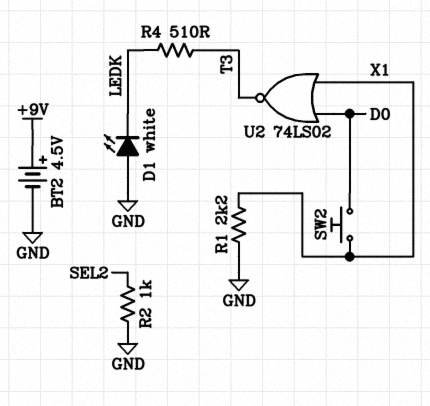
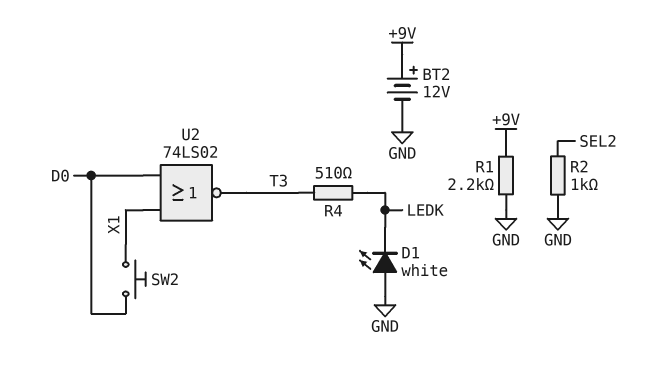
BT2: 4.5V (plus +9V, minus GND) -> 12V (plus +9V, minus GND)
R1: 2.2k (GND, X1) -> 2.2k (+9V, GND)

